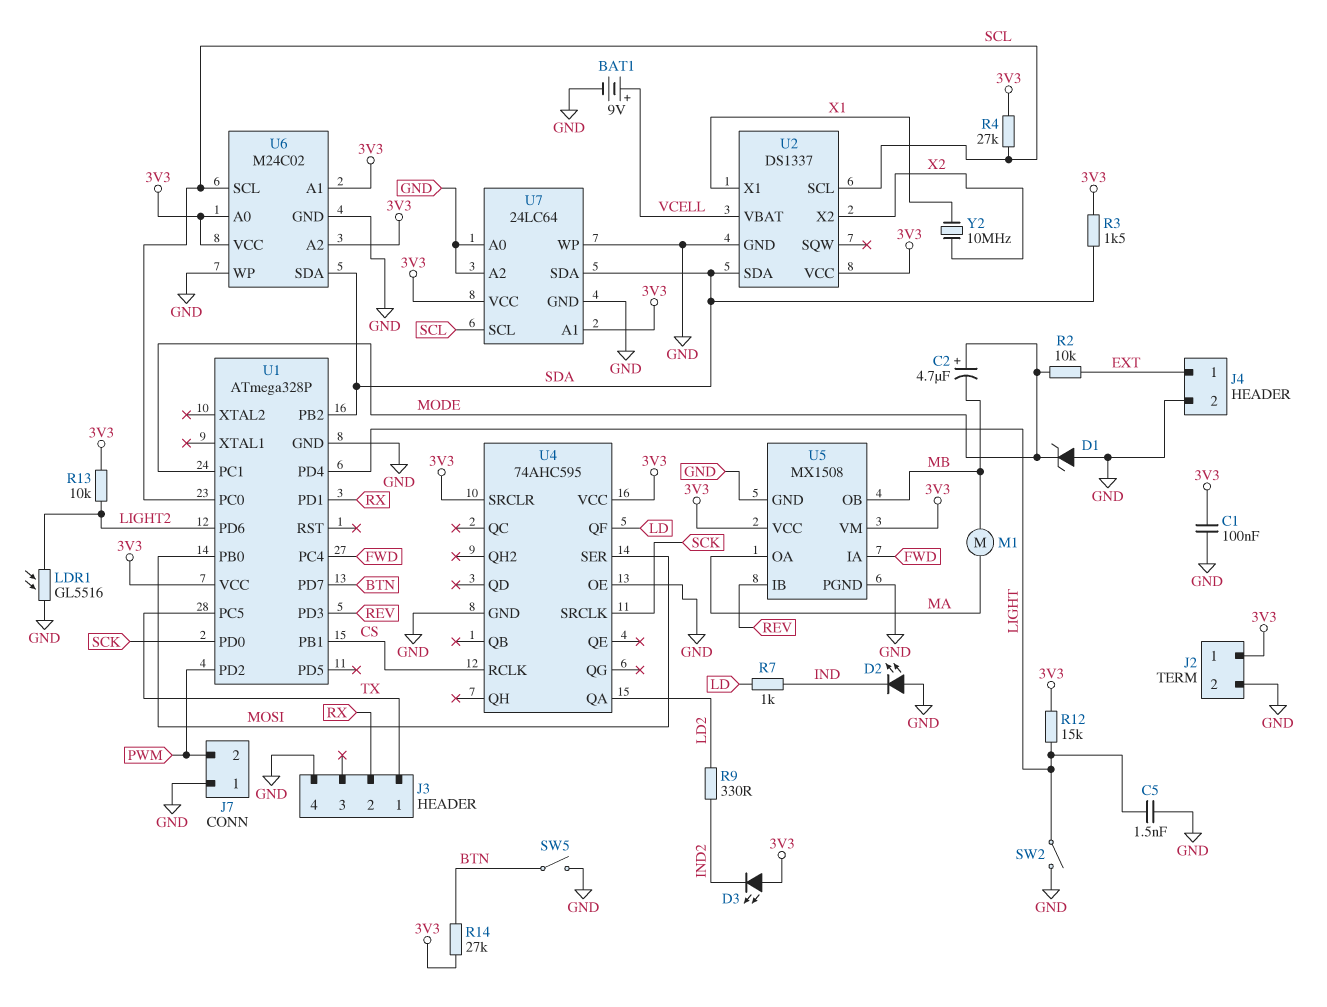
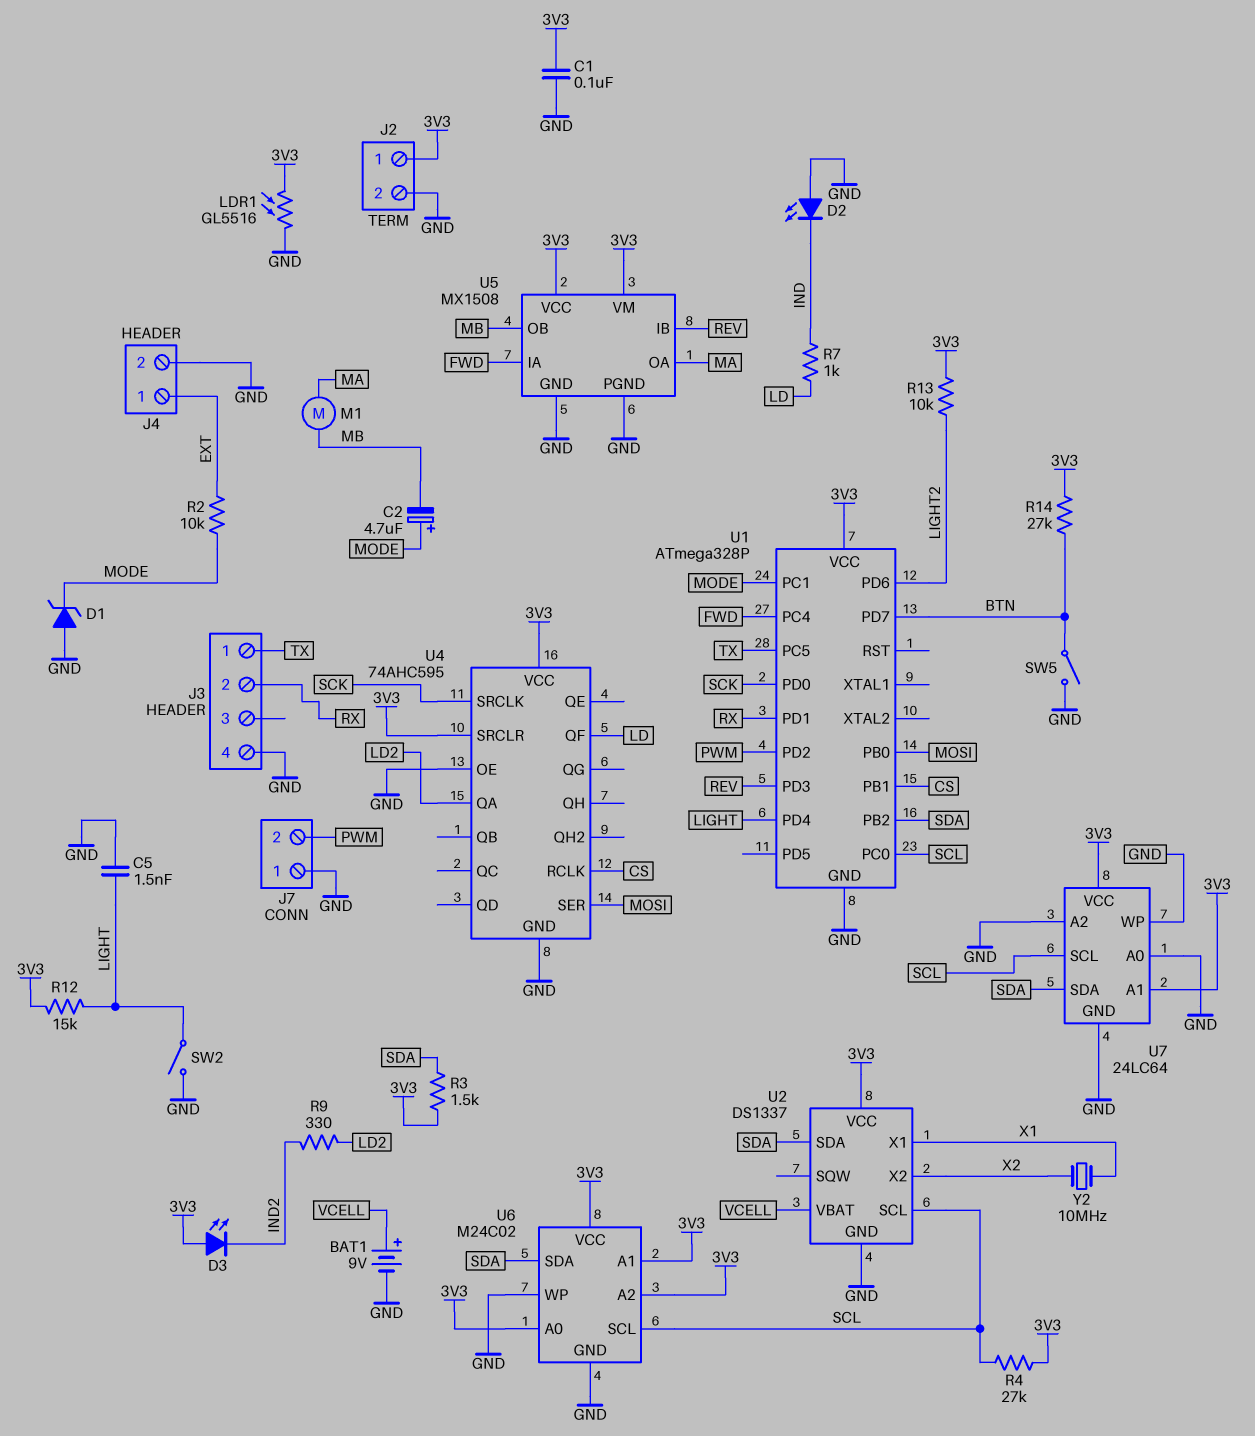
LDR1: GL5516 (GND, LIGHT2) -> GL5516 (3V3, GND)

